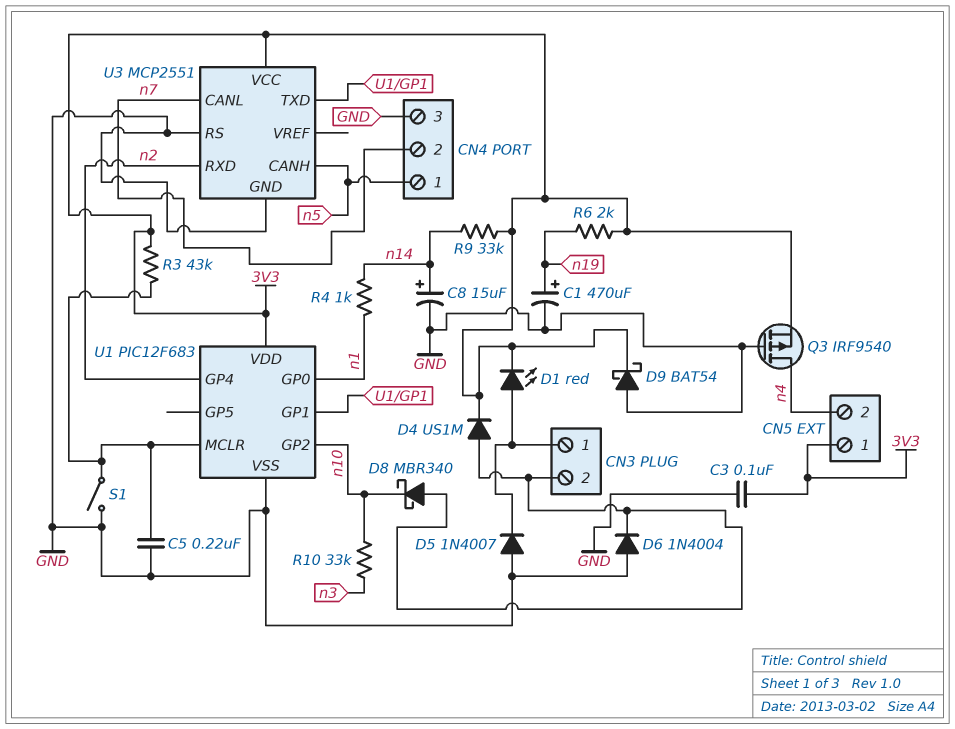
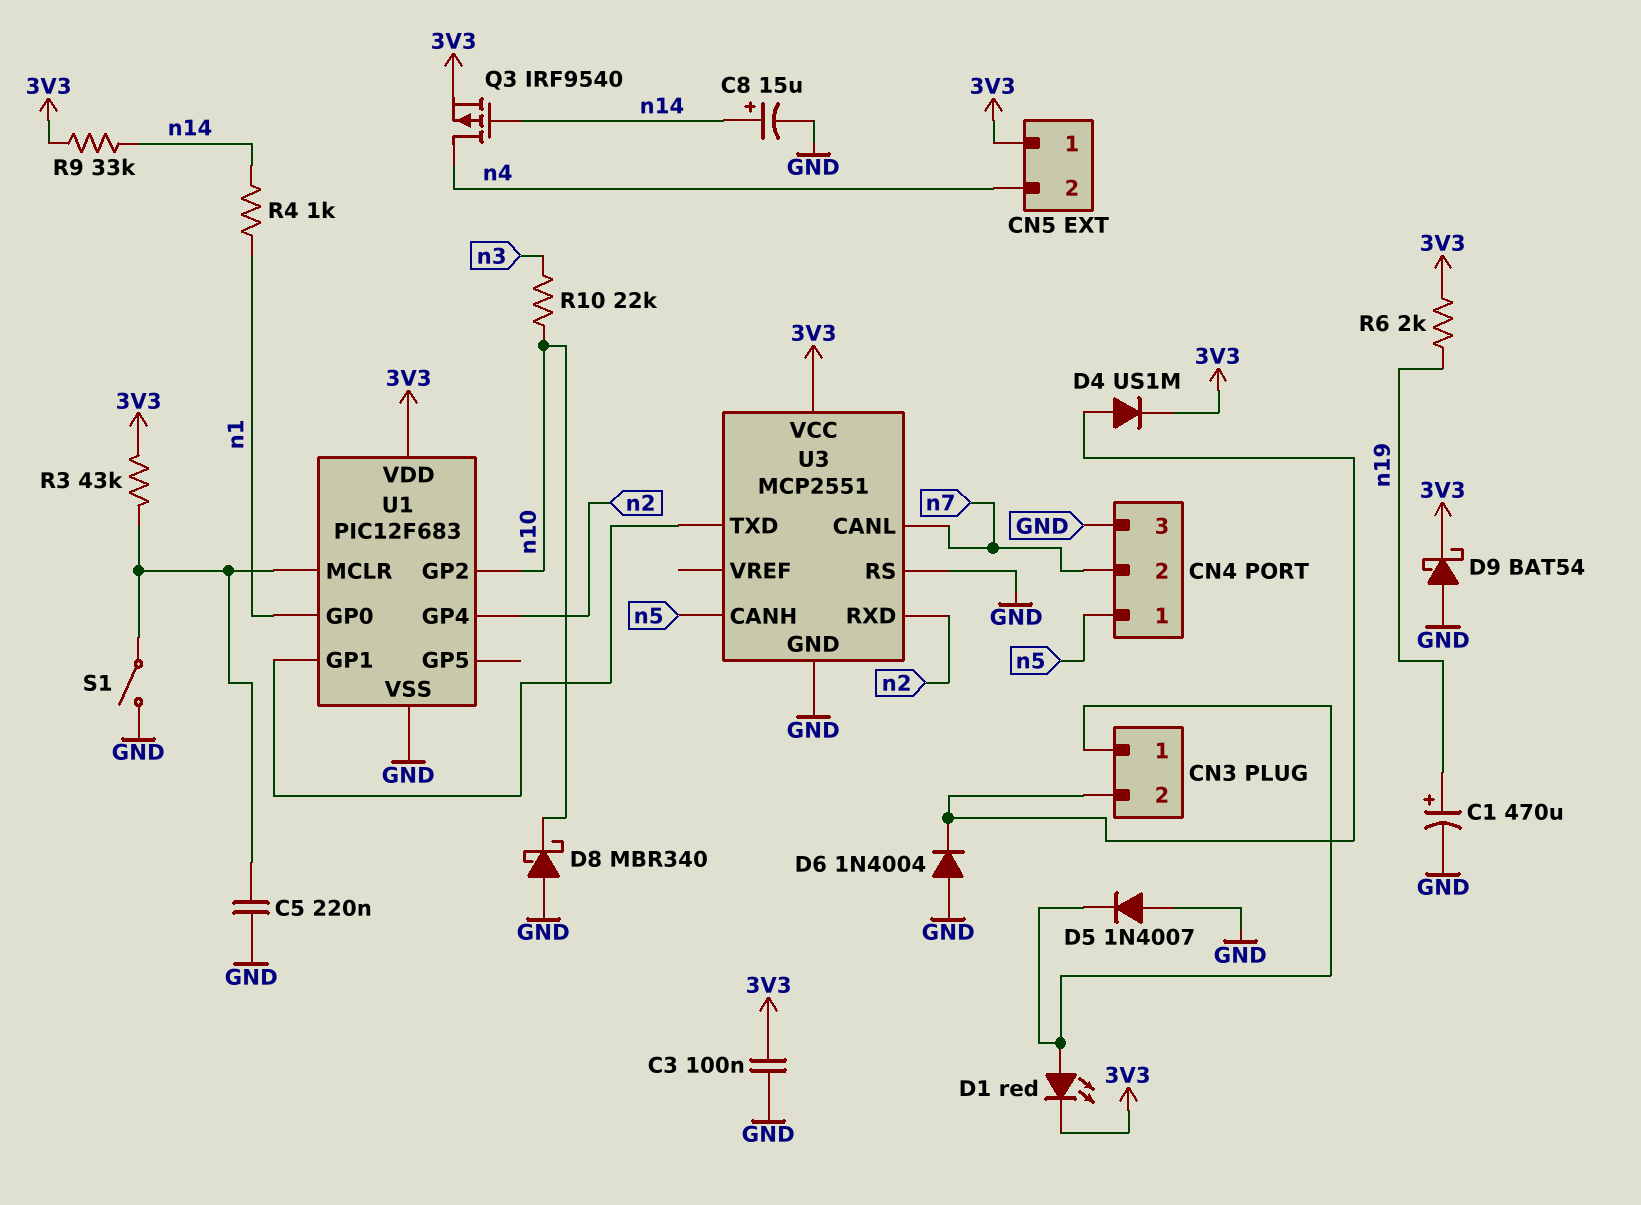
D8: schottky MBR340 (A CN3/2, K n10) -> schottky MBR340 (A GND, K n10)
Q3: PMOS IRF9540 (G GND, D n4, S 3V3) -> PMOS IRF9540 (G n14, D n4, S 3V3)
R10: 33k (n3, n10) -> 22k (n3, n10)

